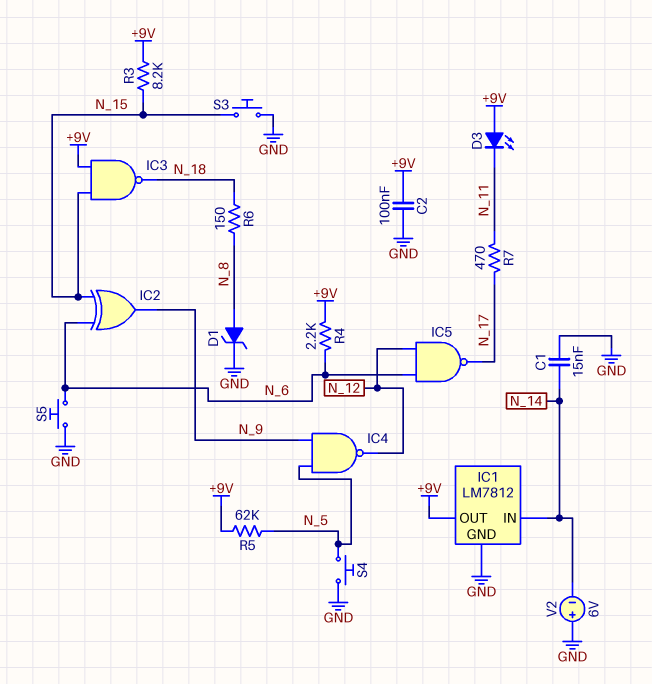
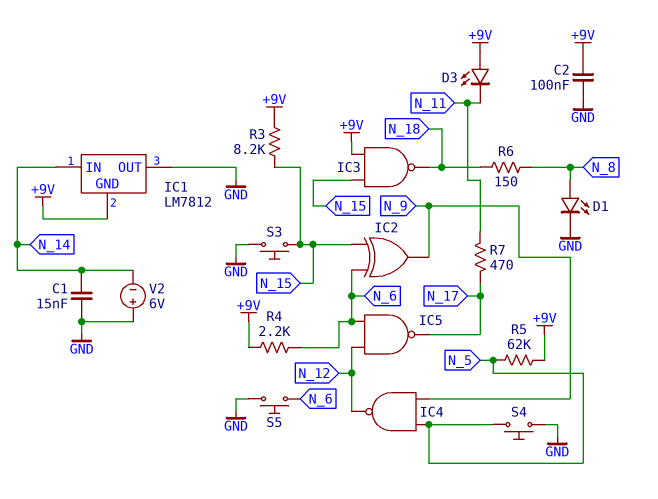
D1: zener (A N_8, K GND) -> LED (A N_8, K GND)
IC1 pin GND: GND -> +9V
IC1 pin OUT: +9V -> GND

